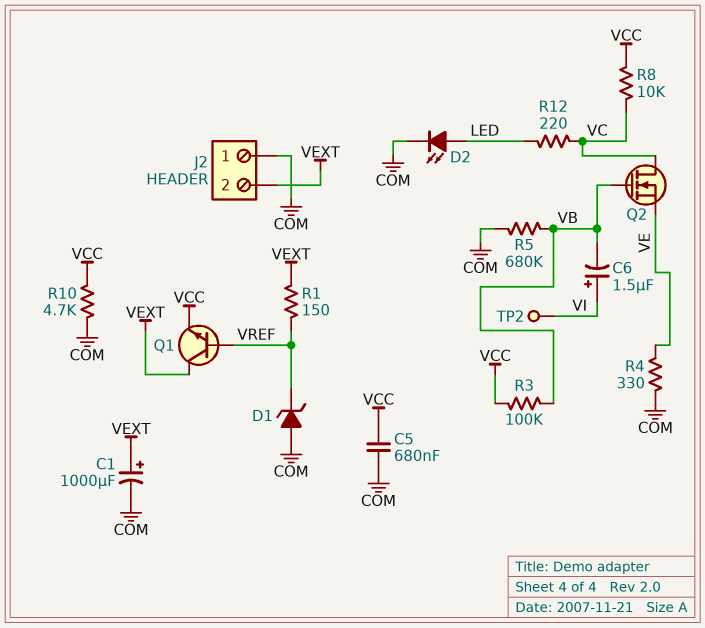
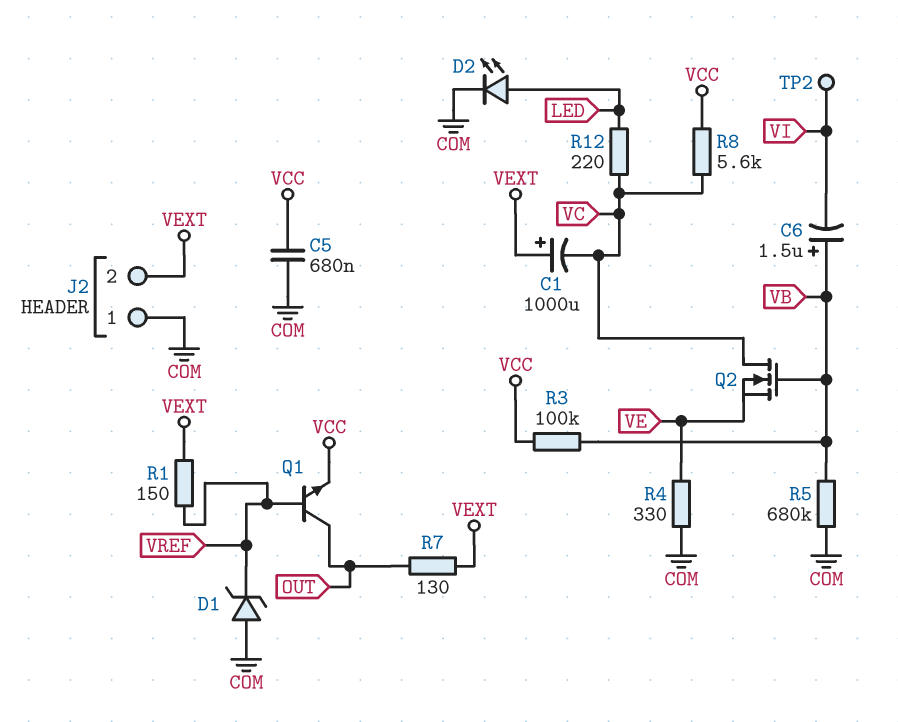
C1: 1000uF (plus VEXT, minus COM) -> 1000uF (plus VEXT, minus VC)
C6: 1.5uF (plus VI, minus VB) -> 1.5uF (plus VB, minus VI)
Q1: NPN (B VREF, C VEXT, E VCC) -> NPN (B VREF, C OUT, E VCC)
R7: none -> 130 (OUT, VEXT)
R8: 10k (VC, VCC) -> 5.6k (VC, VCC)
R10: 4.7k (COM, VCC) -> none

